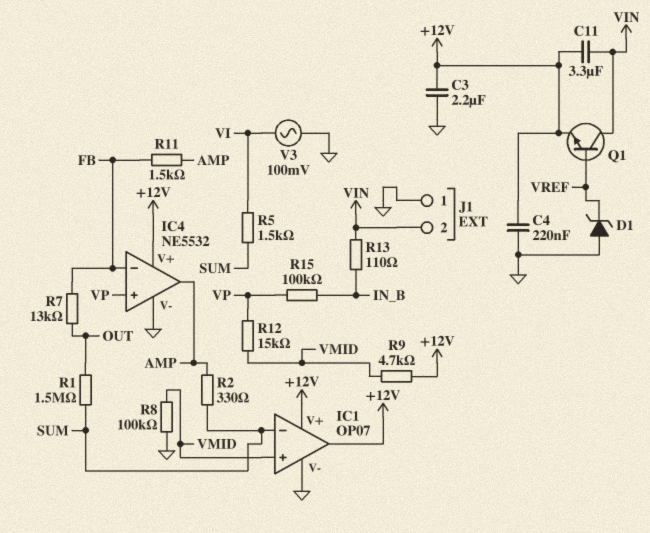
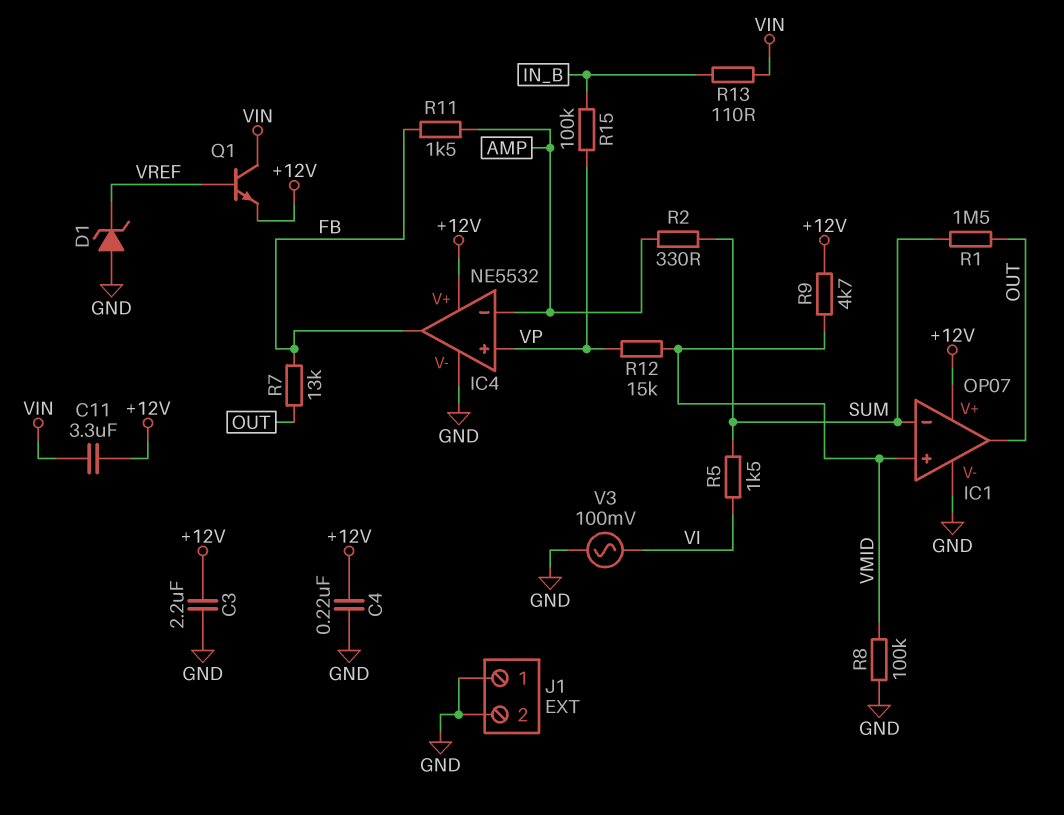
IC1 pin out: +12V -> OUT
IC4 pin in-: FB -> AMP
IC4 pin out: AMP -> FB
J1 pin 2: VIN -> GND

